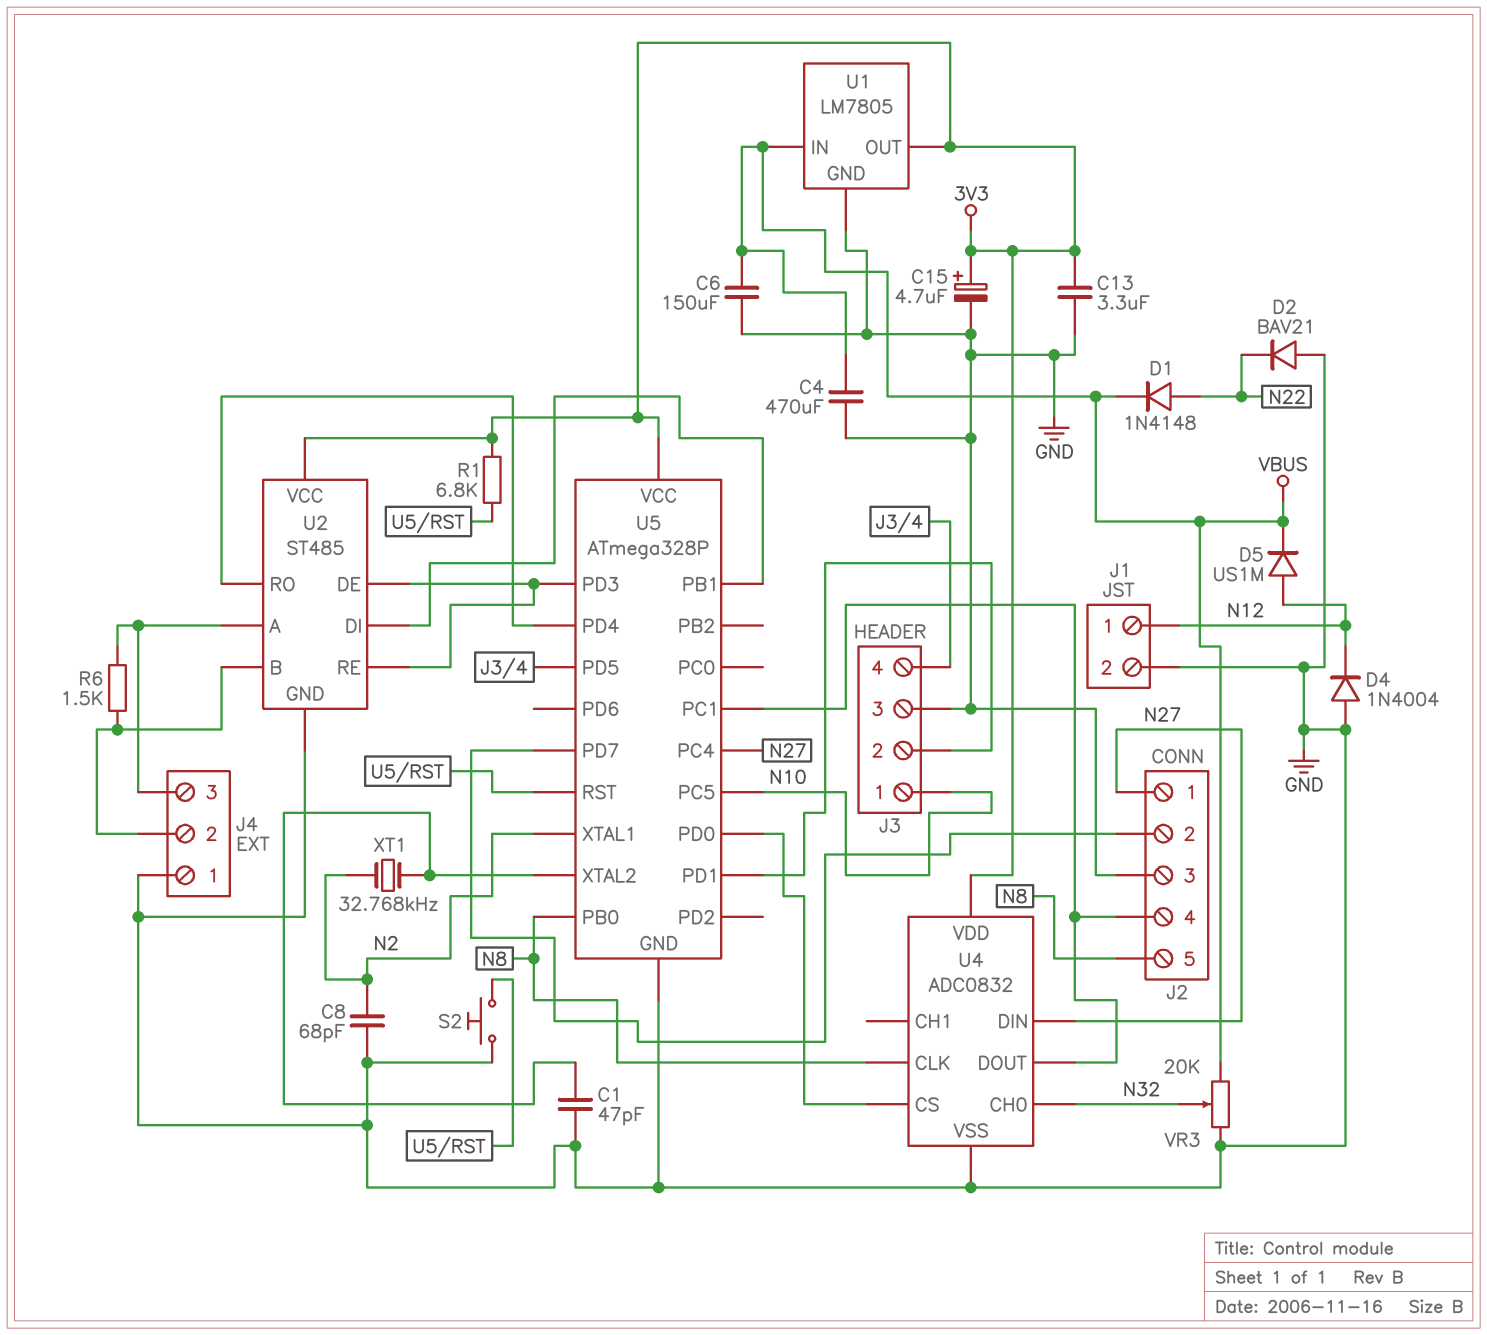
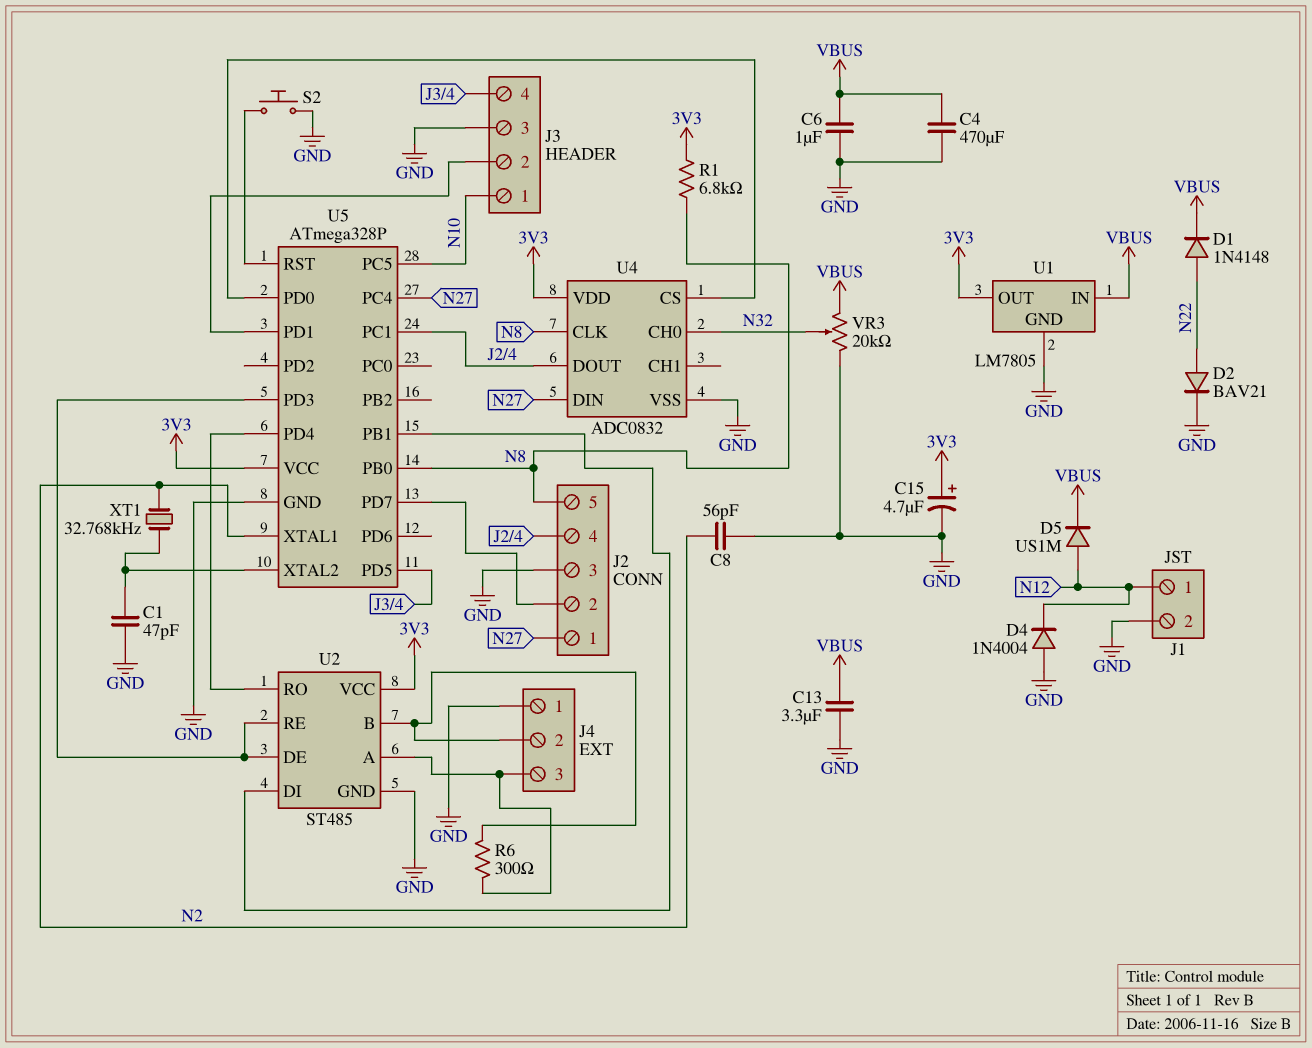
C6: 150uF (GND, VBUS) -> 1uF (GND, VBUS)
C8: 68pF (GND, N2) -> 56pF (GND, N2)
C13: 3.3uF (3V3, GND) -> 3.3uF (GND, VBUS)
D2: diode BAV21 (A GND, K N22) -> diode BAV21 (A N22, K GND)
R1: 6.8k (3V3, U5/RST) -> 6.8k (3V3, N8)
R6: 1.5k (J4/2, J4/3) -> 300 (J4/2, J4/3)

